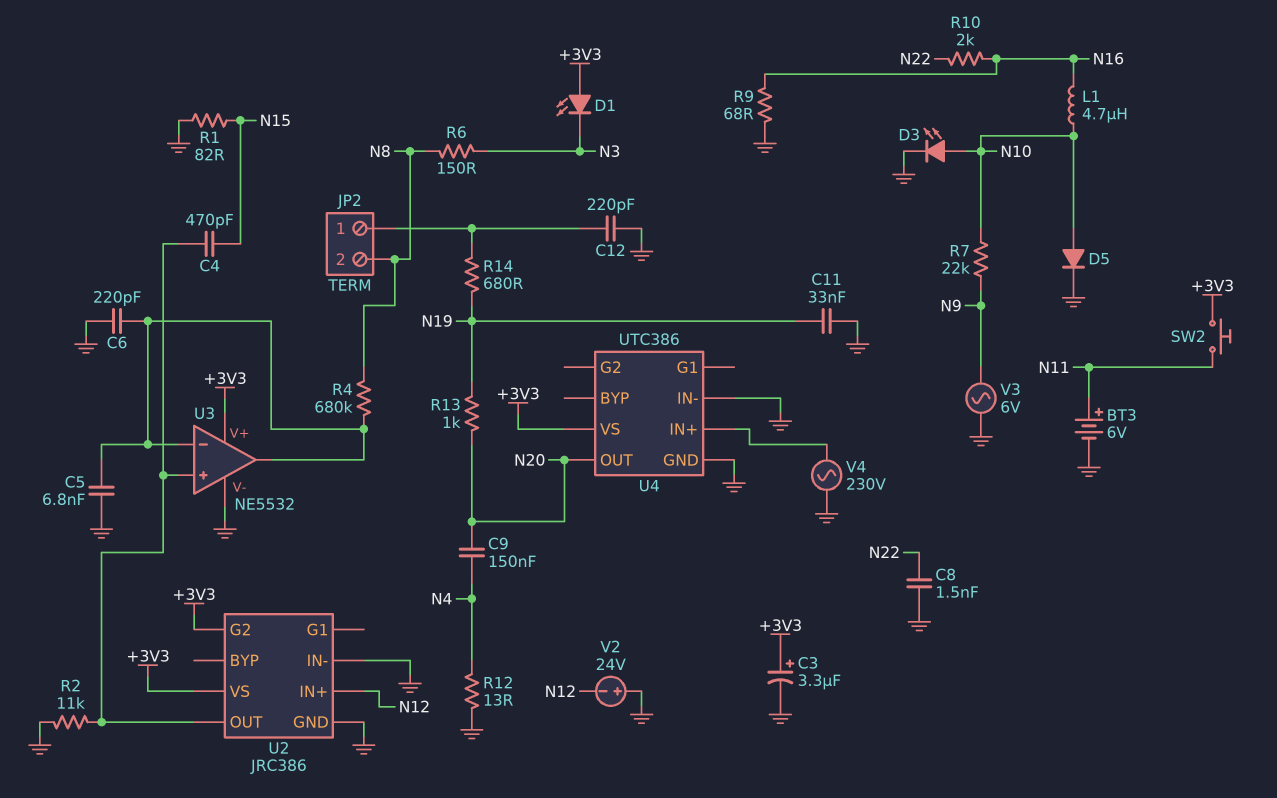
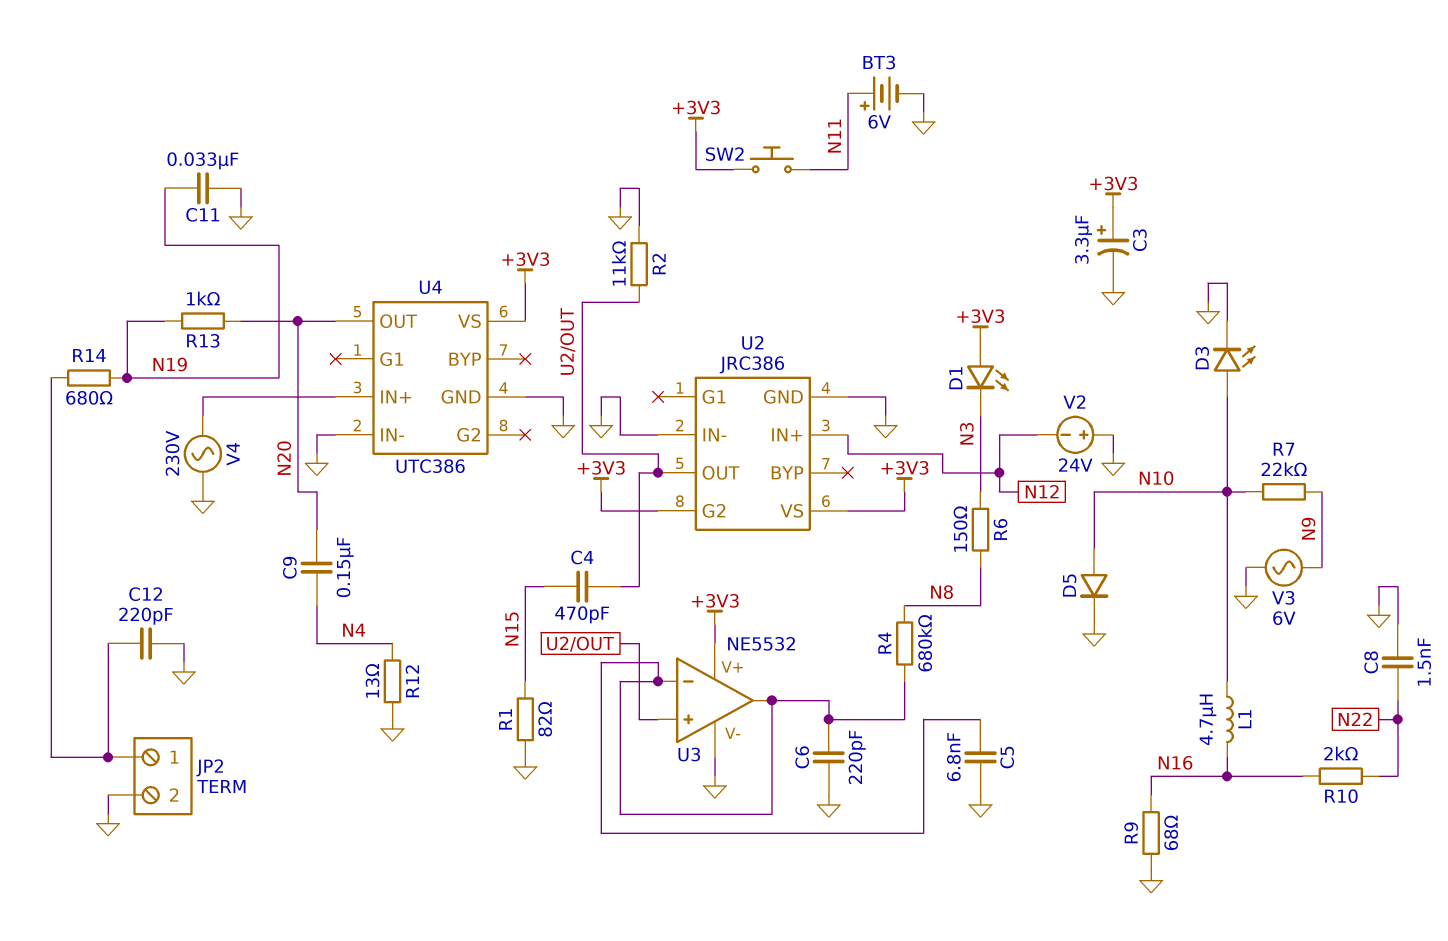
JP2 pin 2: N8 -> GND

